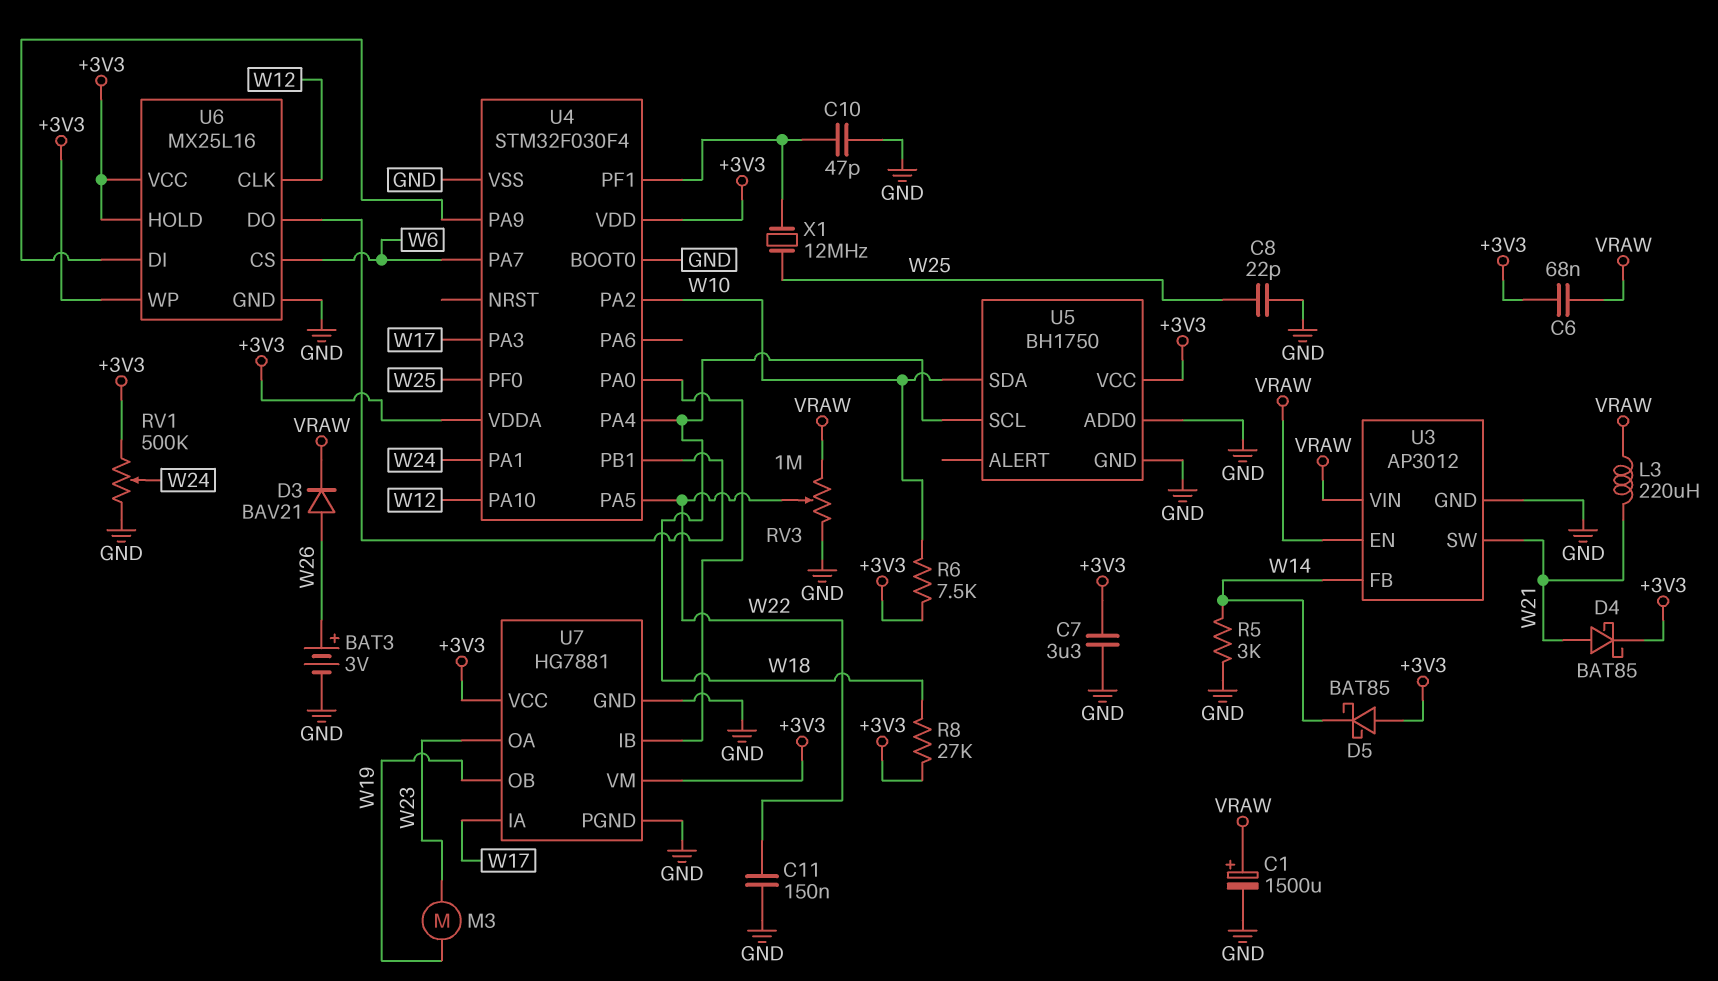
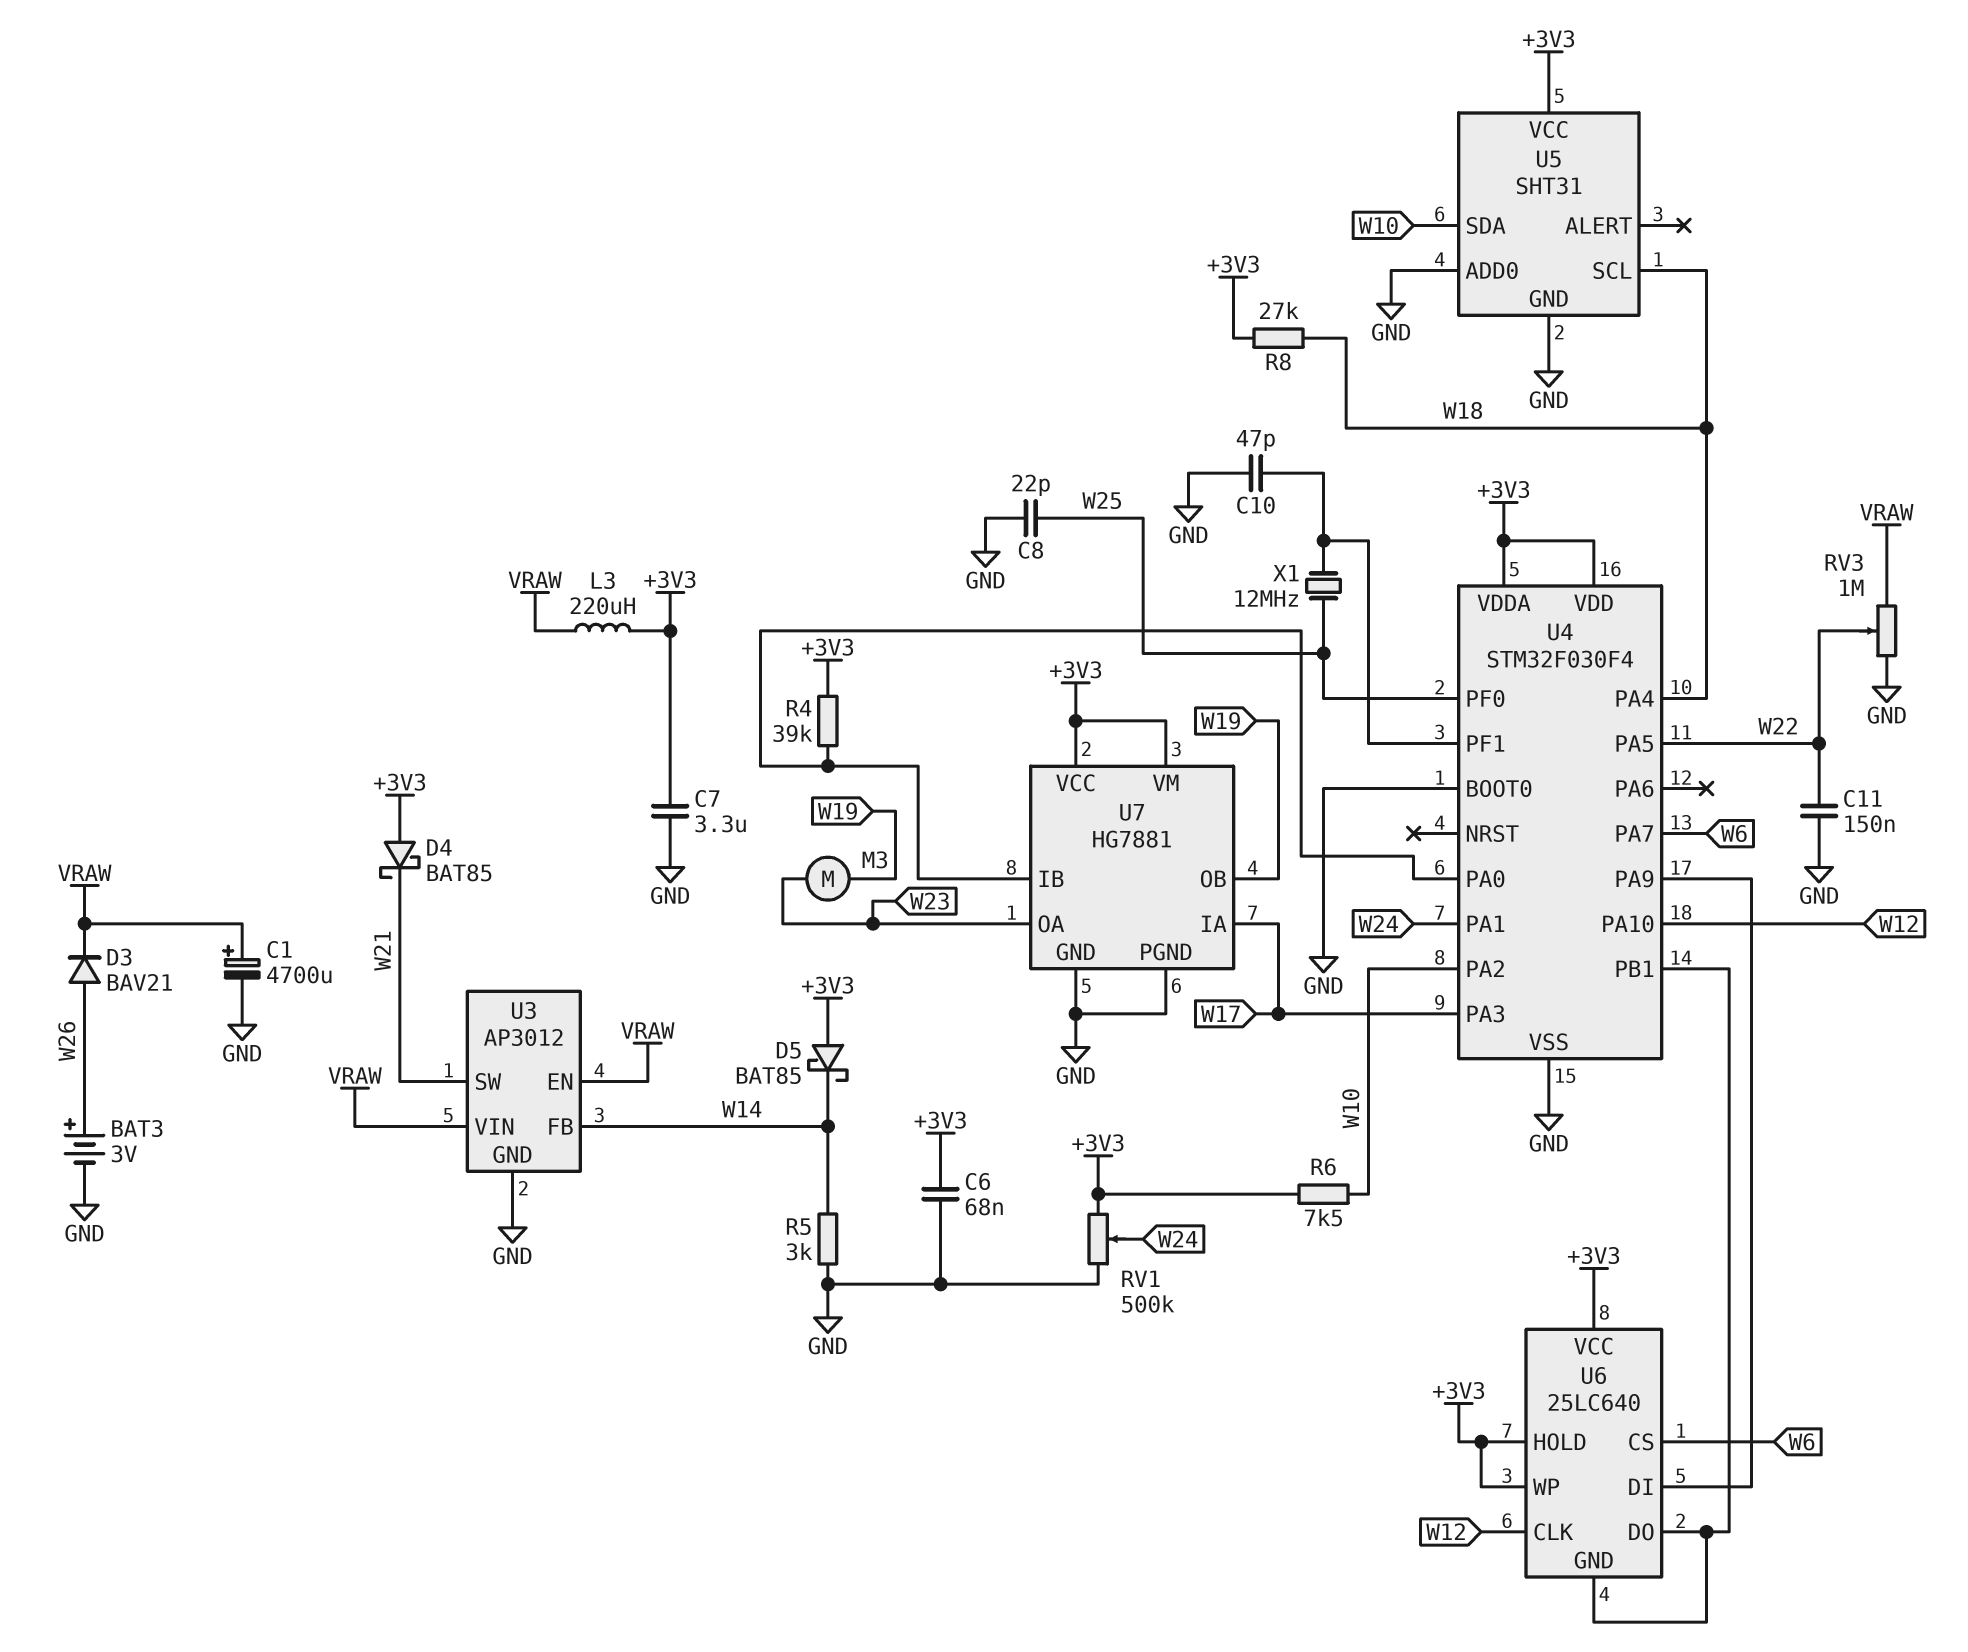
C1: 1500uF (plus VRAW, minus GND) -> 4700uF (plus VRAW, minus GND)
C6: 68nF (+3V3, VRAW) -> 68nF (+3V3, GND)
D4: schottky BAT85 (A W21, K +3V3) -> schottky BAT85 (A +3V3, K W21)
L3: 220uH (VRAW, W21) -> 220uH (+3V3, VRAW)
R4: none -> 39k (+3V3, U4/PA0)
U5: BH1750 -> SHT31
U6: MX25L16 -> 25LC640
U6 pin GND: GND -> U4/PB1

